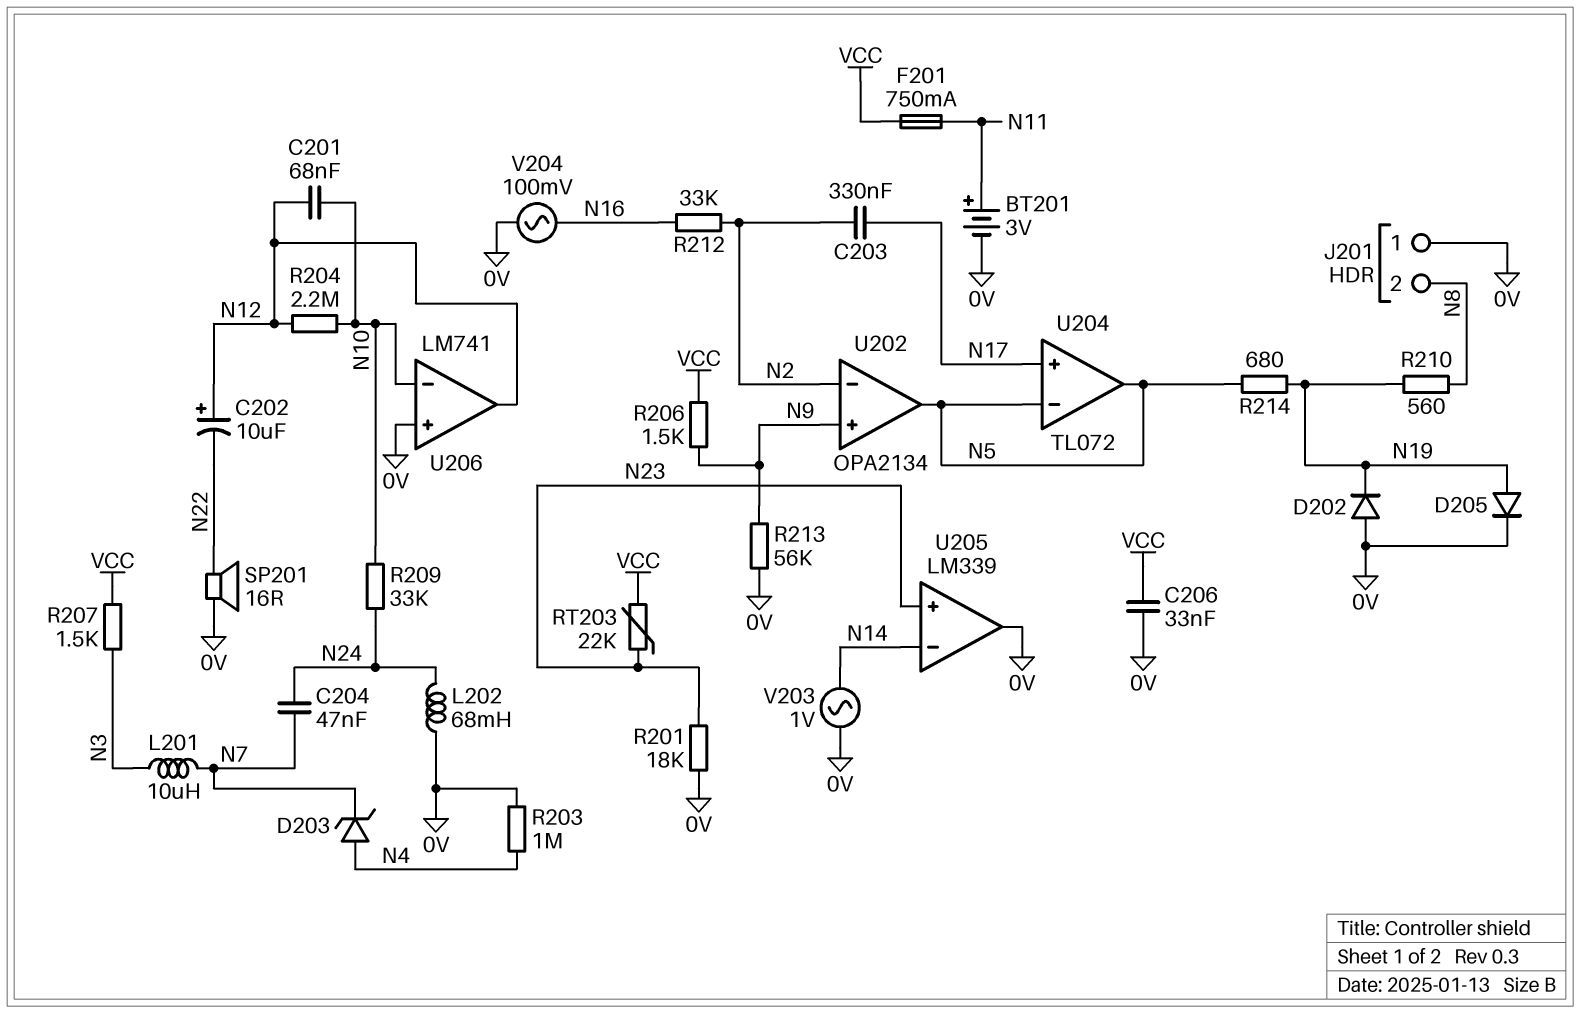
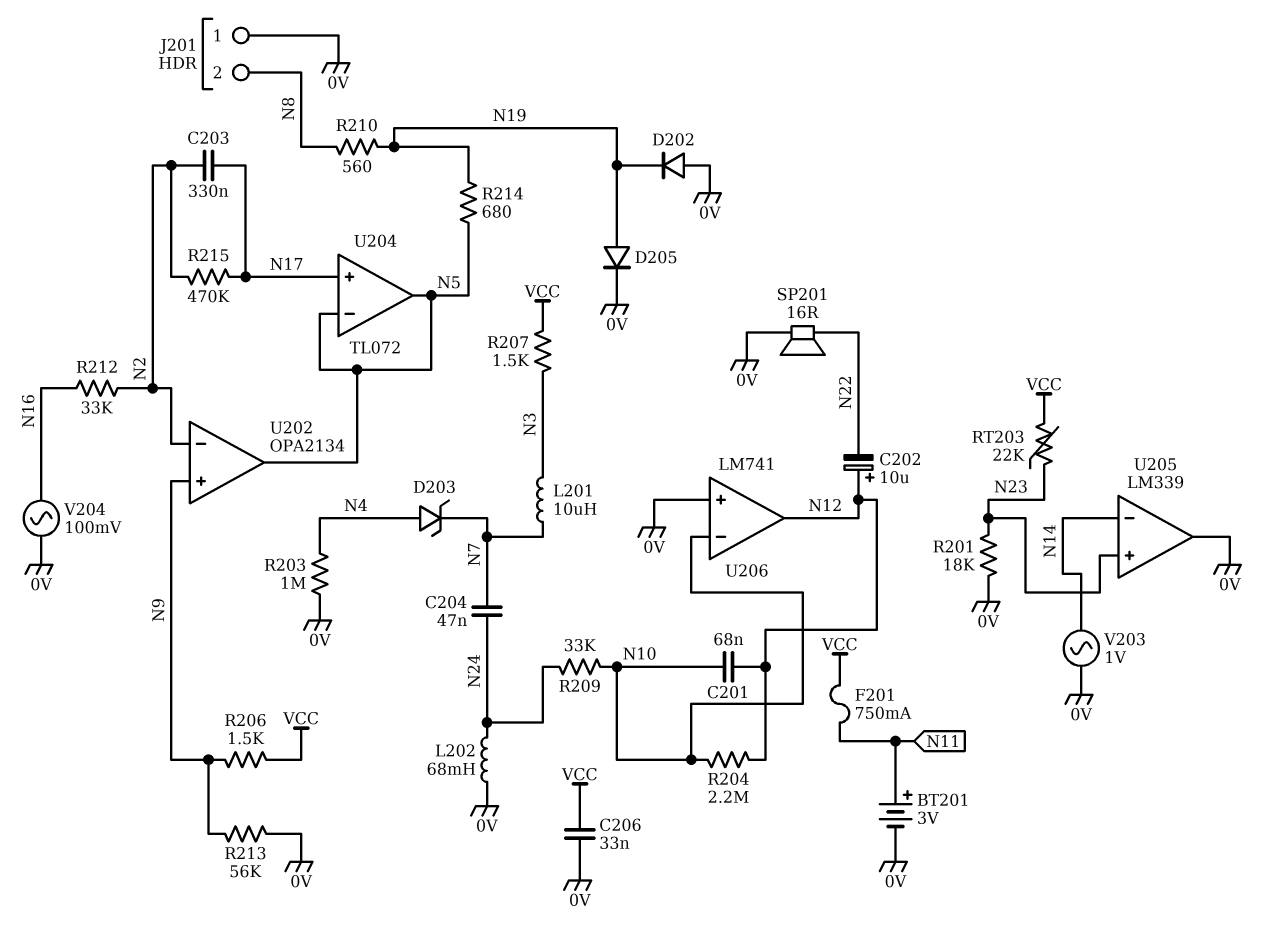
R215: none -> 470k (N2, N17)

